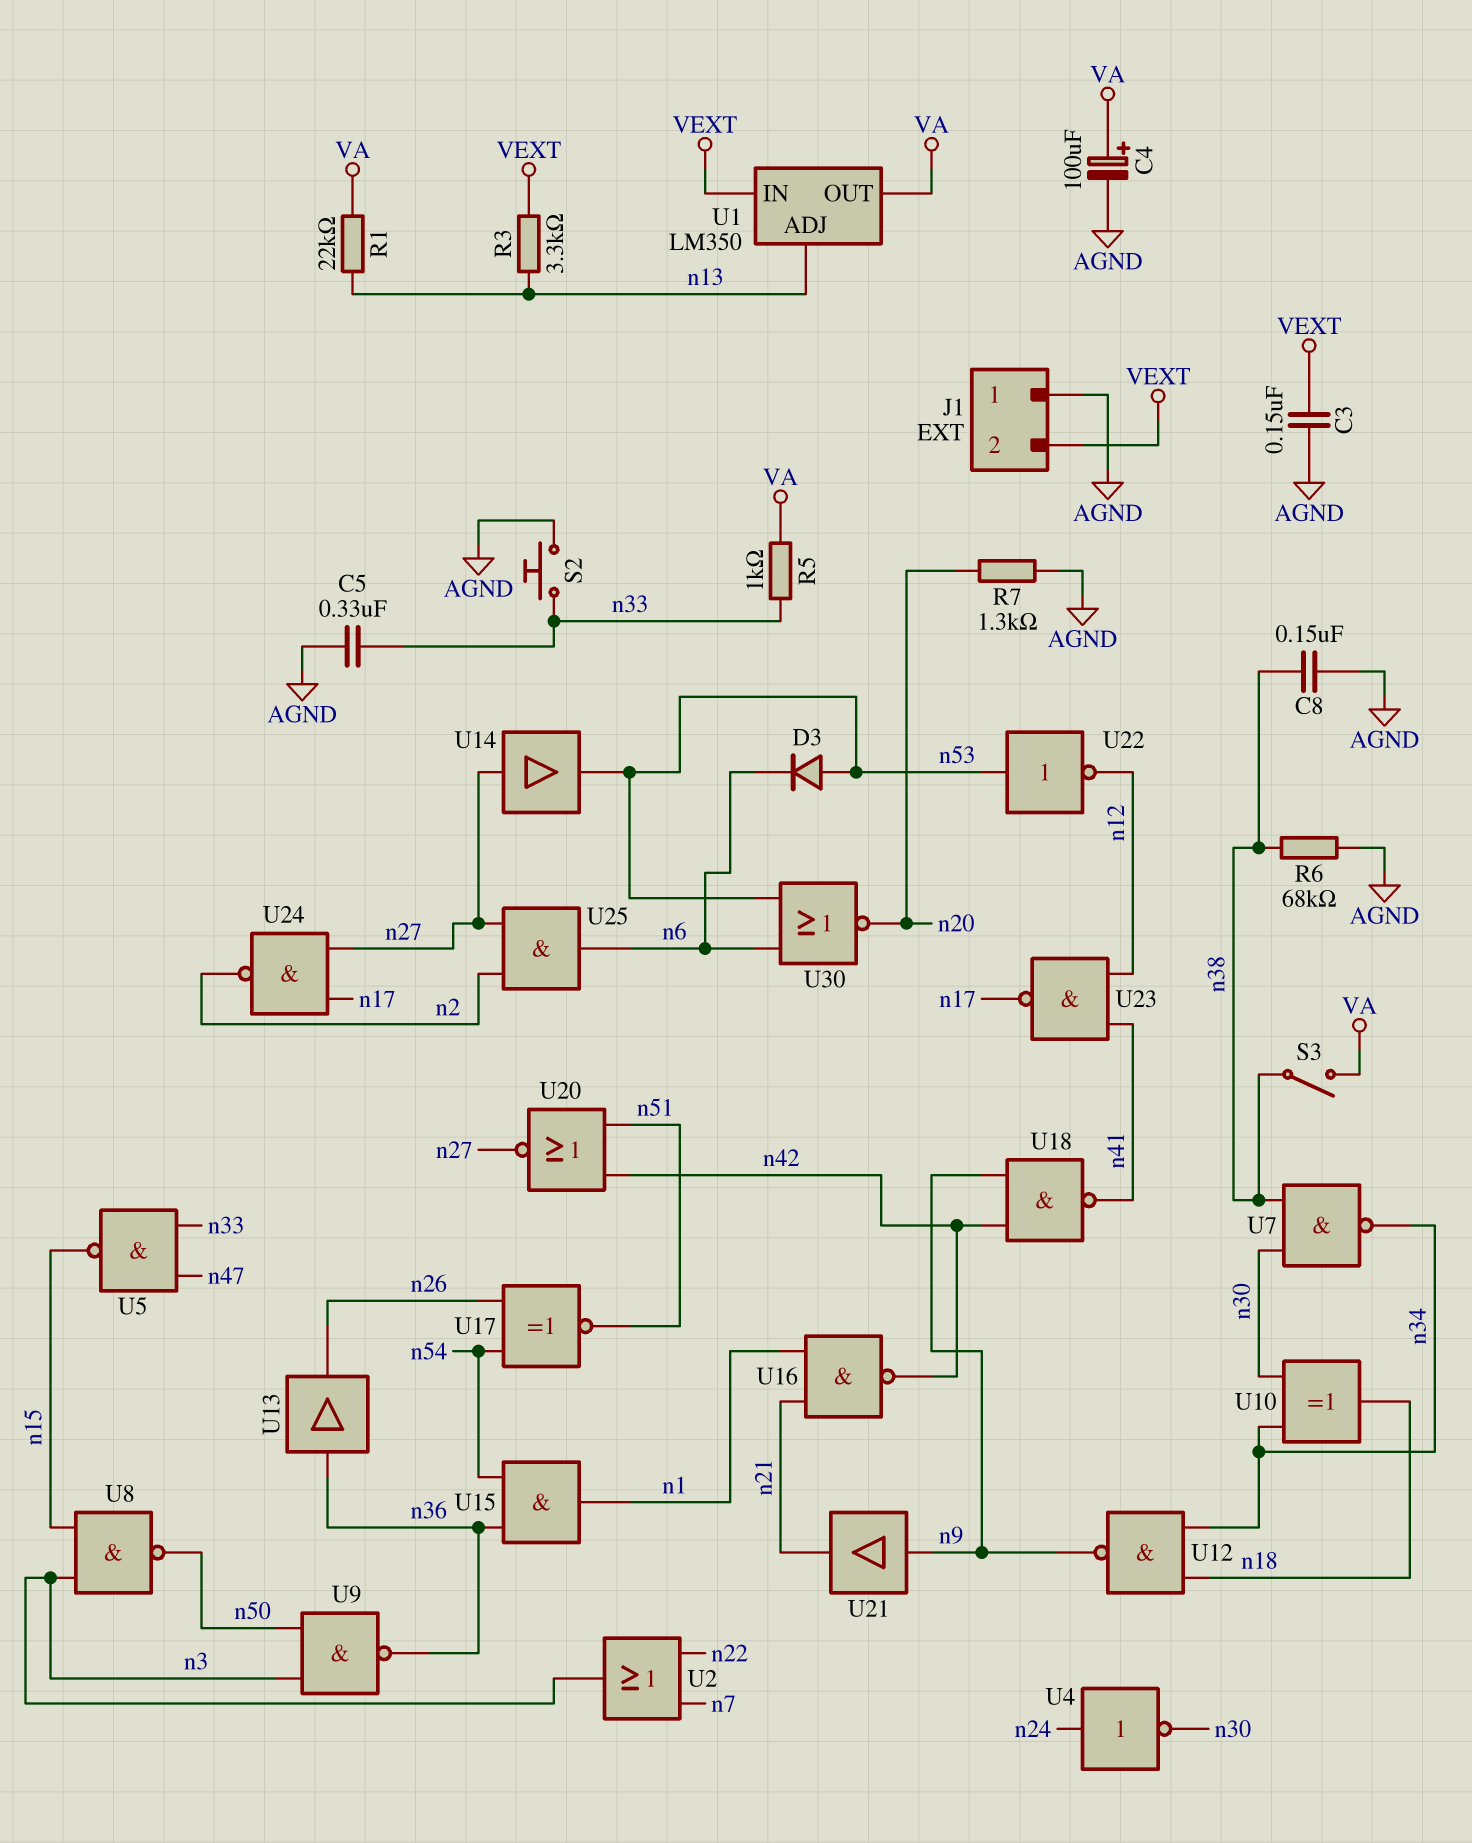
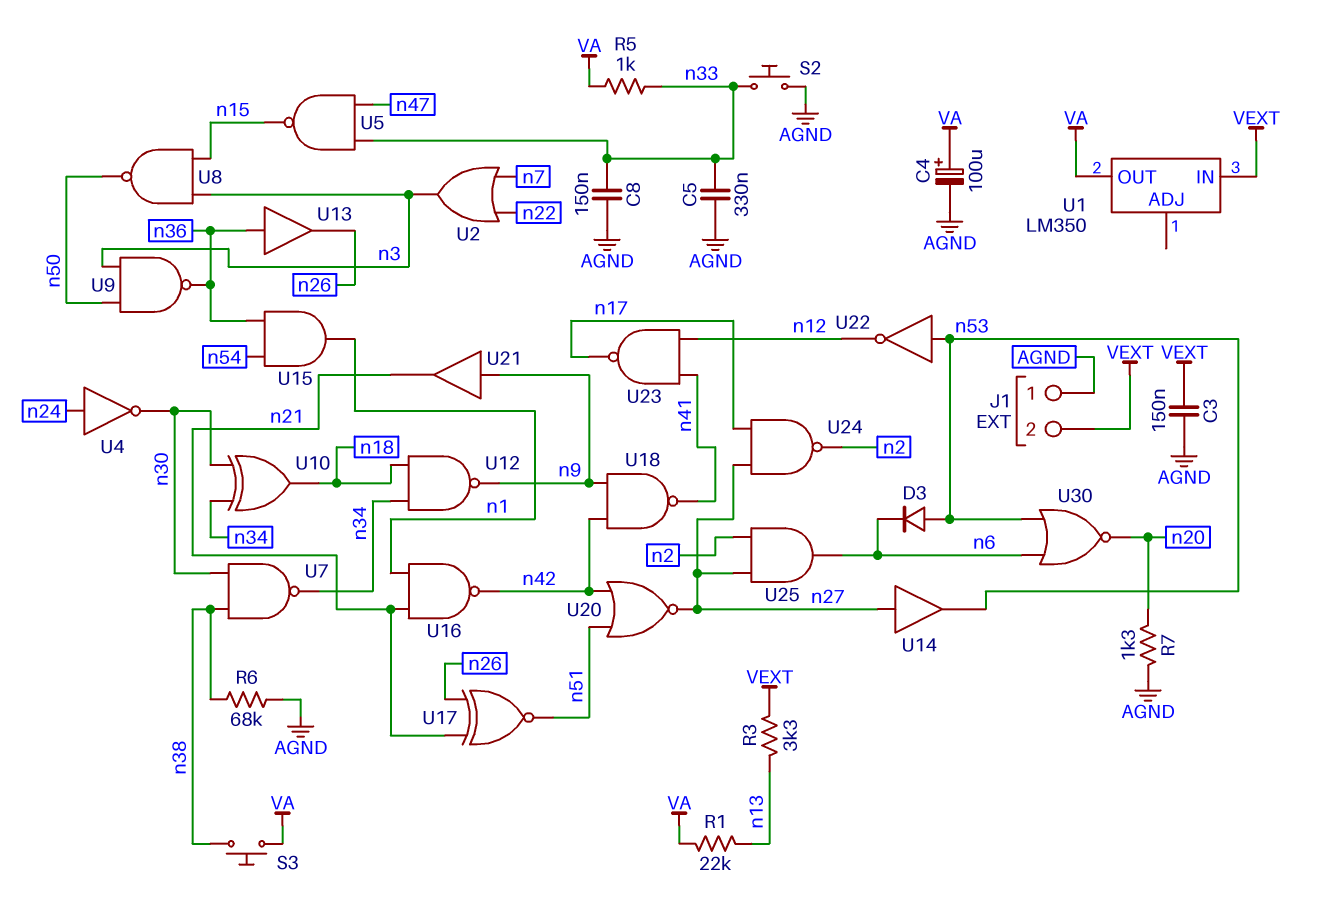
C8: 150nF (AGND, n38) -> 150nF (AGND, n33)
S3: switch (VA, n38) -> button (VA, n38)
U1 pin ADJ: n13 -> none
U17: XNOR (in n26, in n54, out n51) -> XNOR (in n21, in n26, out n51)

